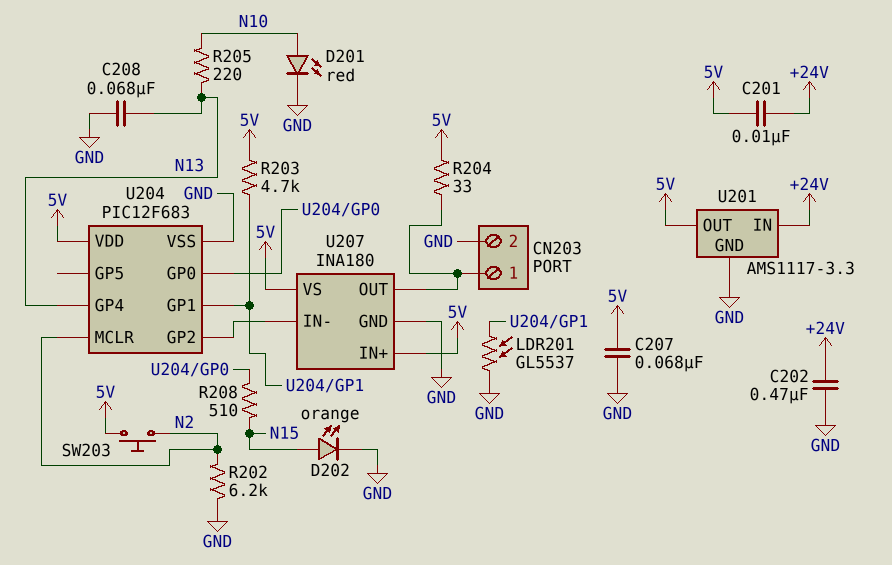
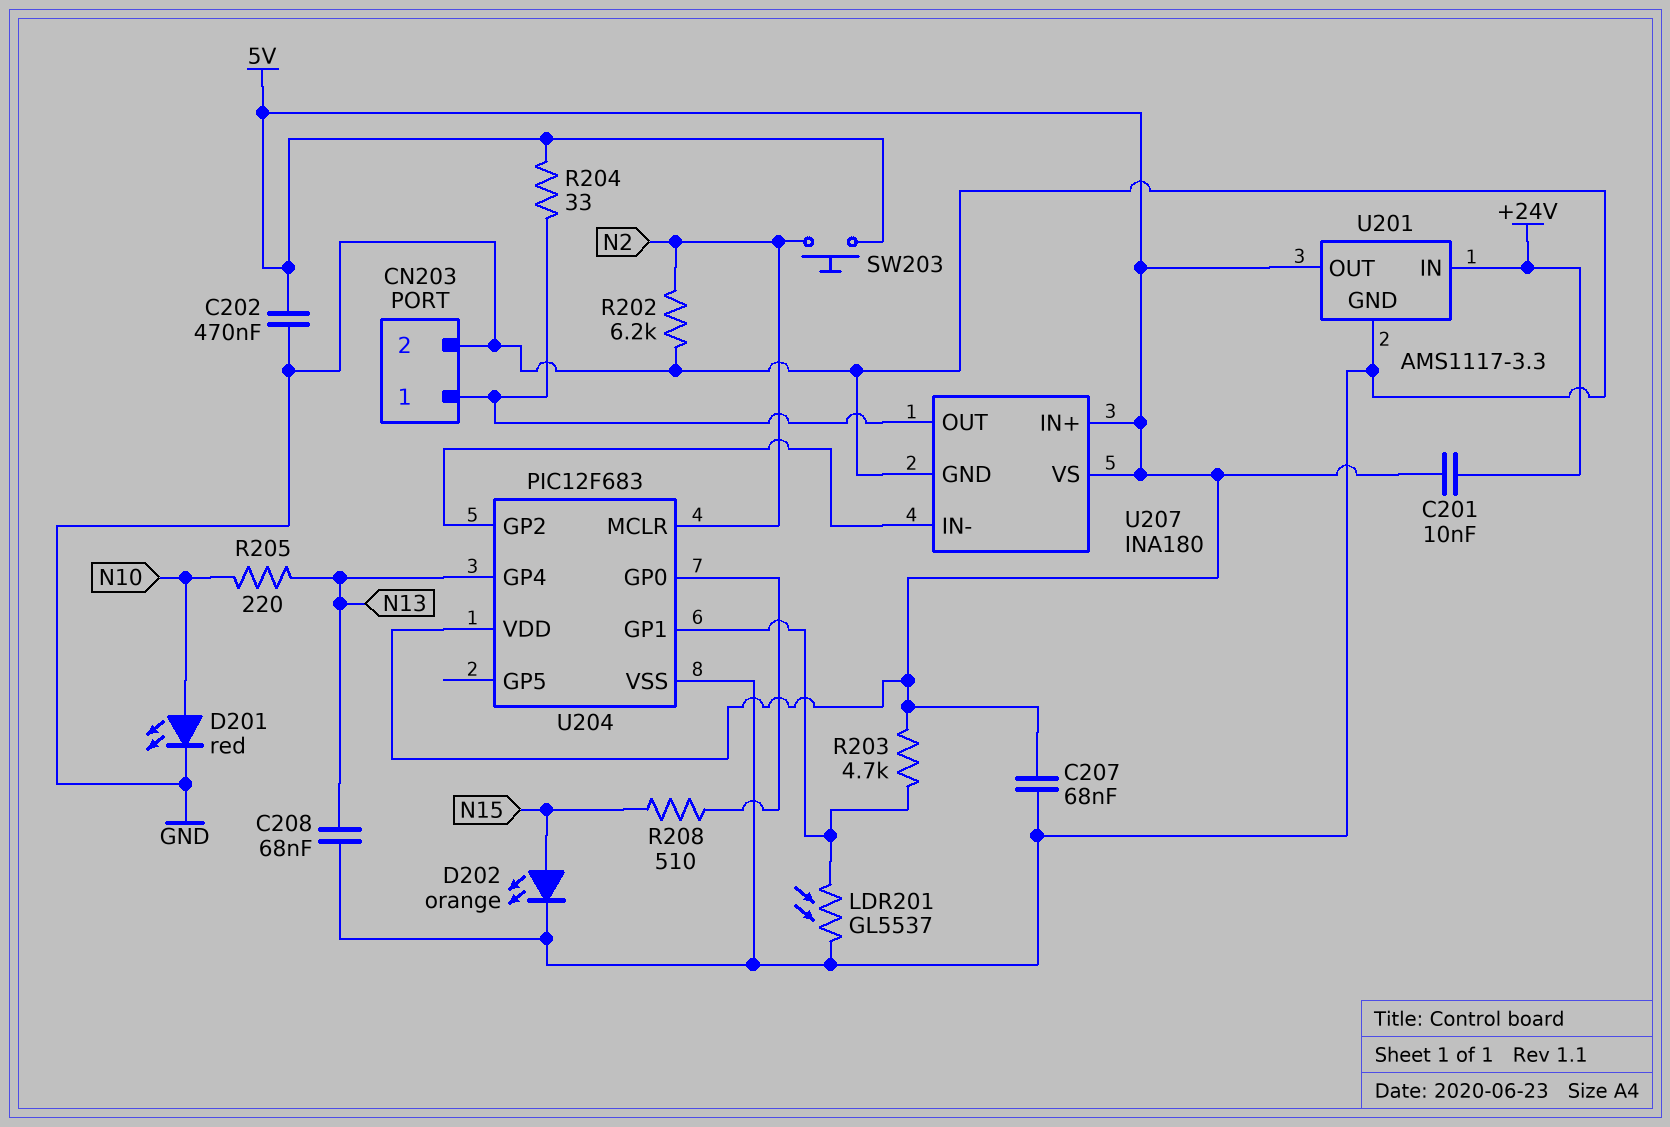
C202: 470nF (+24V, GND) -> 470nF (5V, GND)

